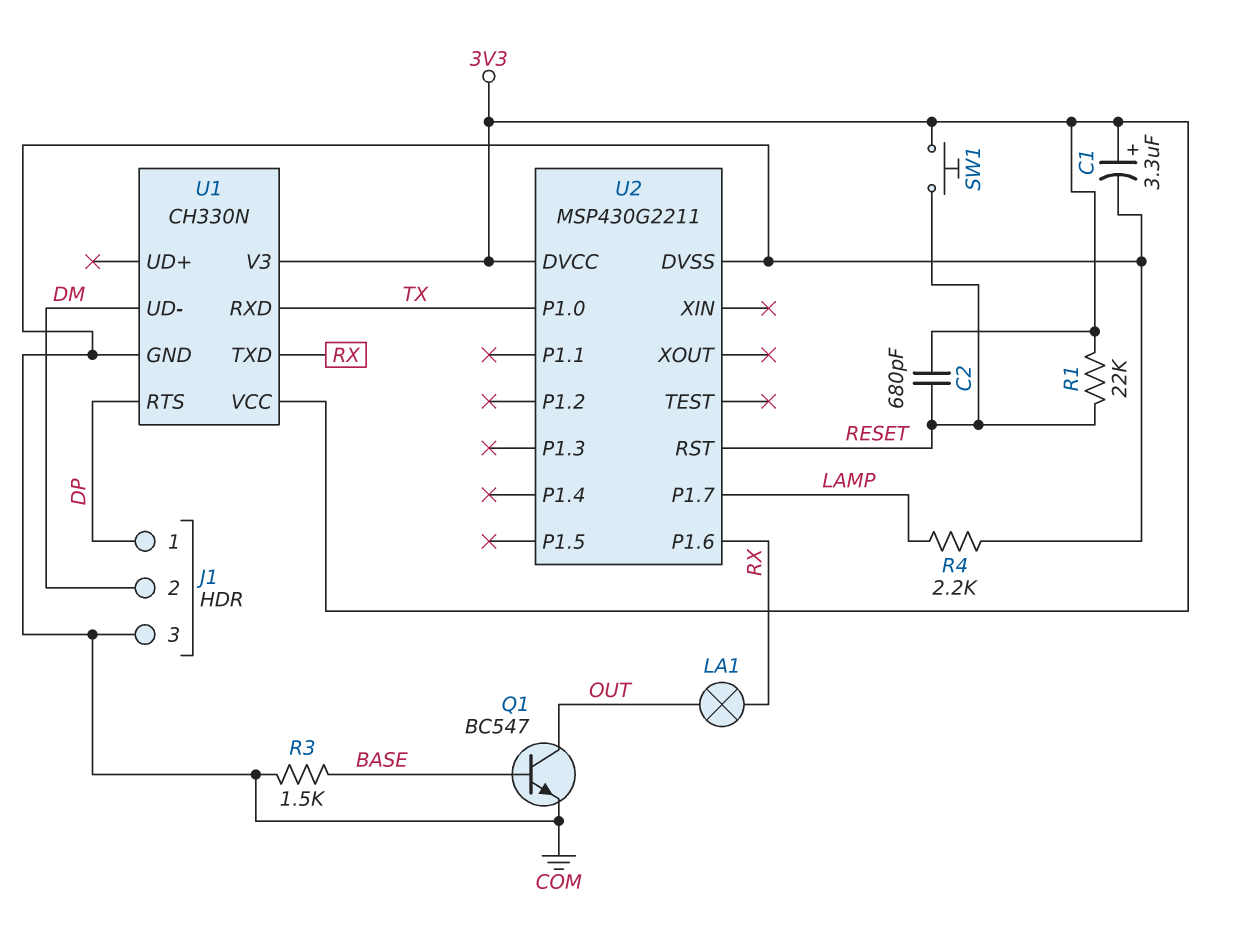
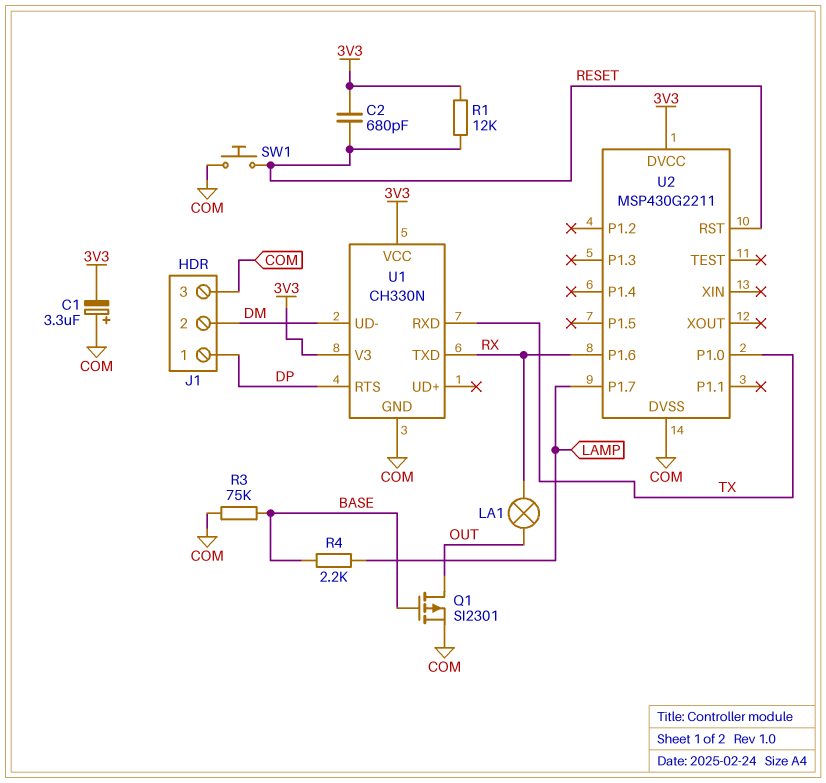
C1: 3.3uF (plus 3V3, minus COM) -> 3.3uF (plus COM, minus 3V3)
Q1: NPN BC547 (B BASE, C OUT, E COM) -> PMOS SI2301 (G BASE, D OUT, S COM)
R1: 22k (3V3, RESET) -> 12k (3V3, RESET)
R3: 1.5k (BASE, COM) -> 75k (BASE, COM)
R4: 2.2k (COM, LAMP) -> 2.2k (BASE, LAMP)
SW1: button (3V3, RESET) -> button (COM, RESET)

